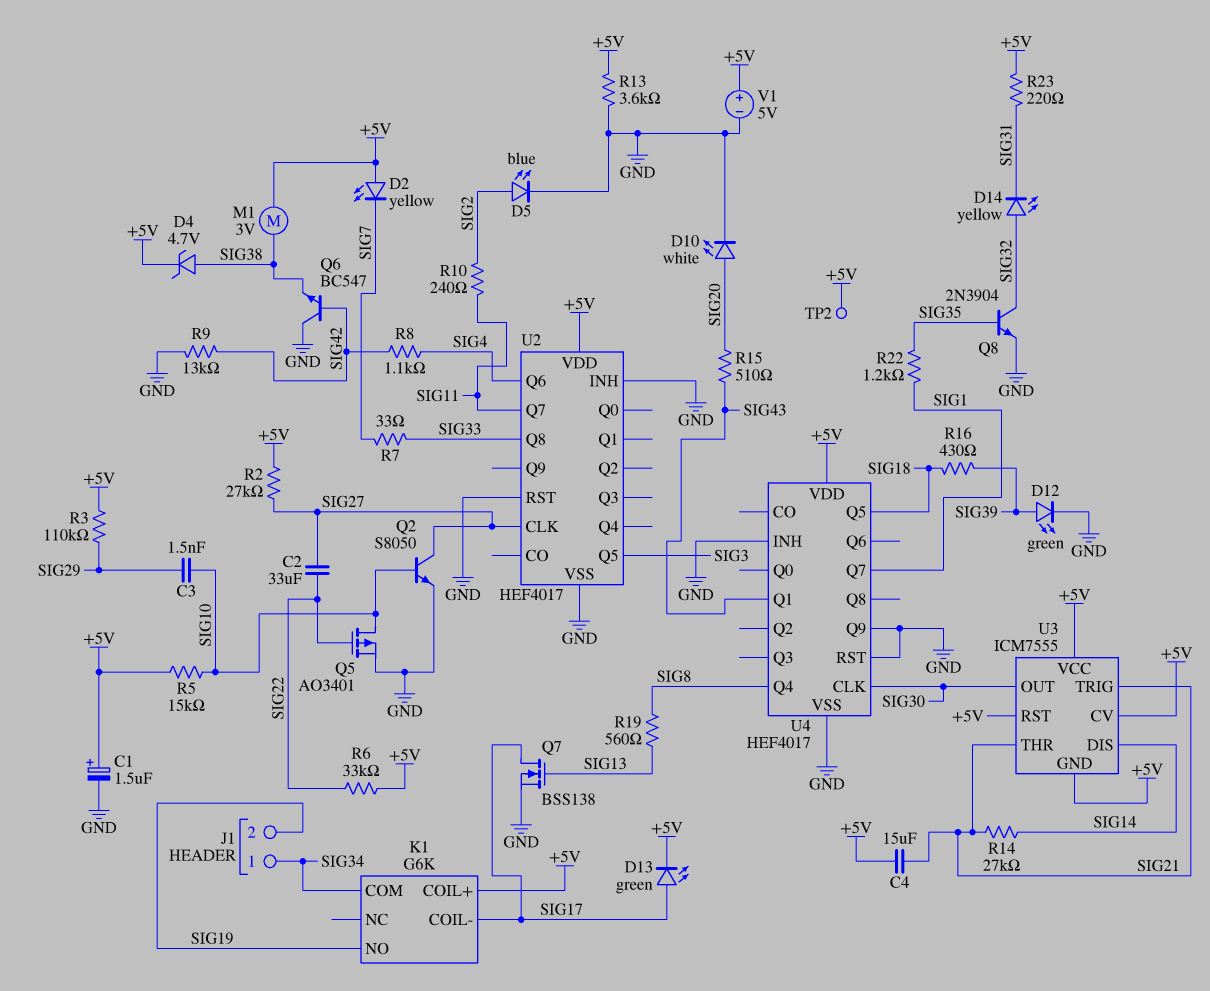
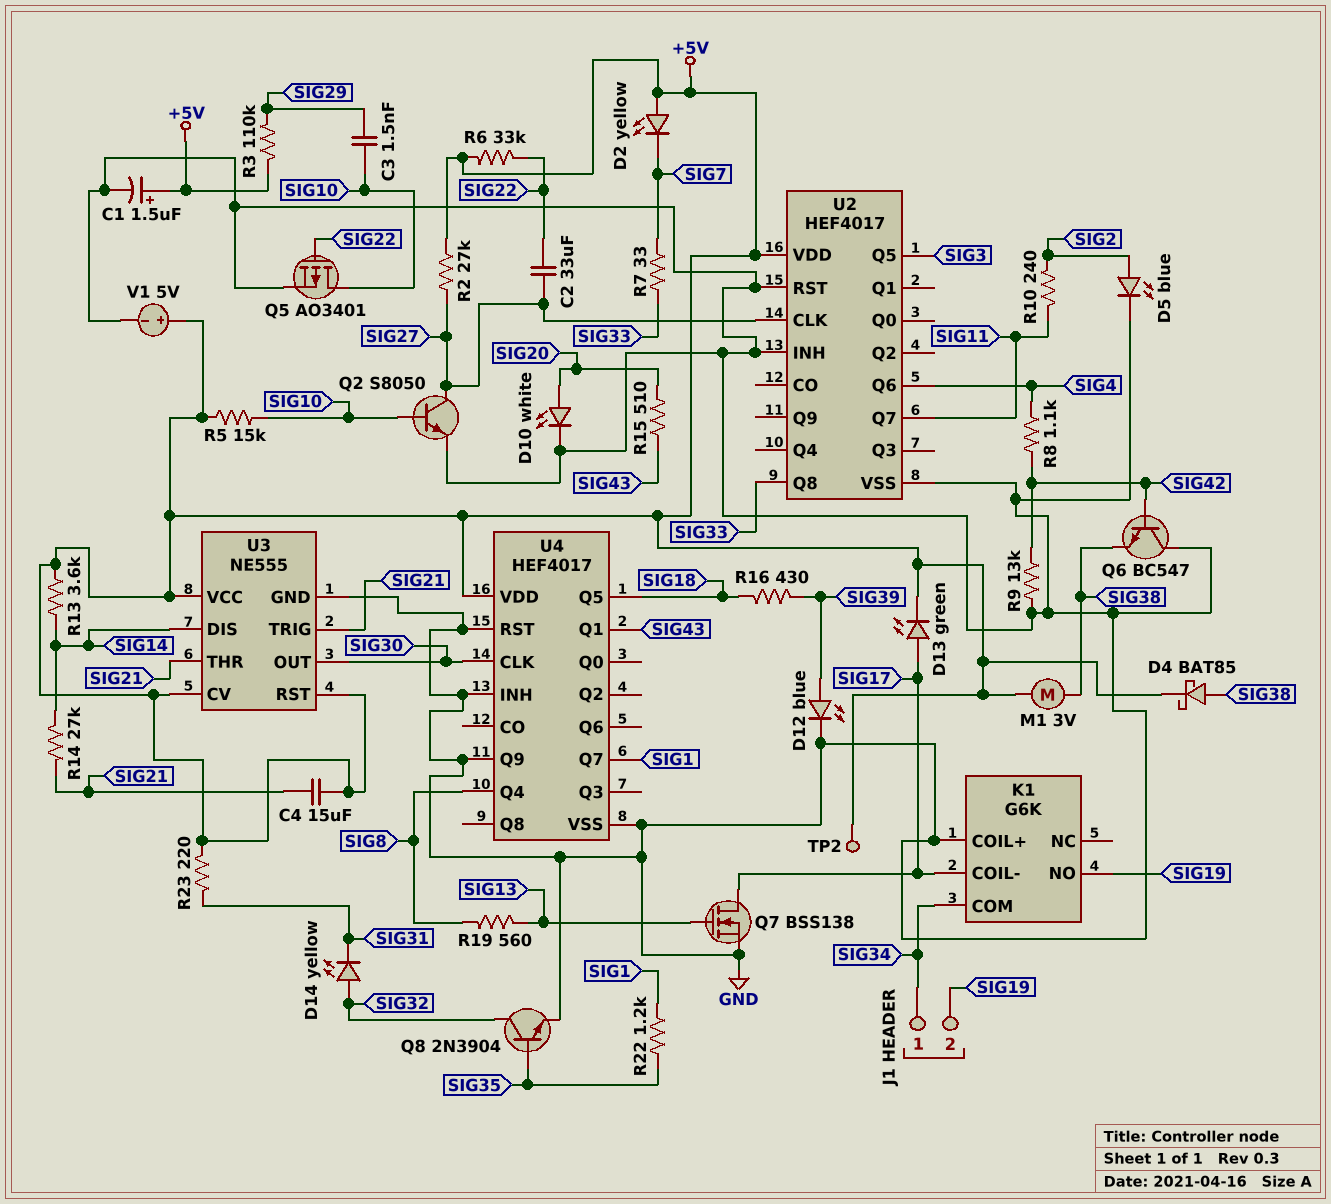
D4: zener 4.7V (A SIG38, K +5V) -> schottky BAT85 (A SIG38, K +5V)
D12: LED green (A SIG39, K GND) -> LED blue (A SIG39, K GND)
K1 pin COIL+: +5V -> GND
R13: 3.6k (+5V, GND) -> 3.6k (+5V, SIG14)
U3: ICM7555 -> NE555
U3 pin GND: +5V -> GND

